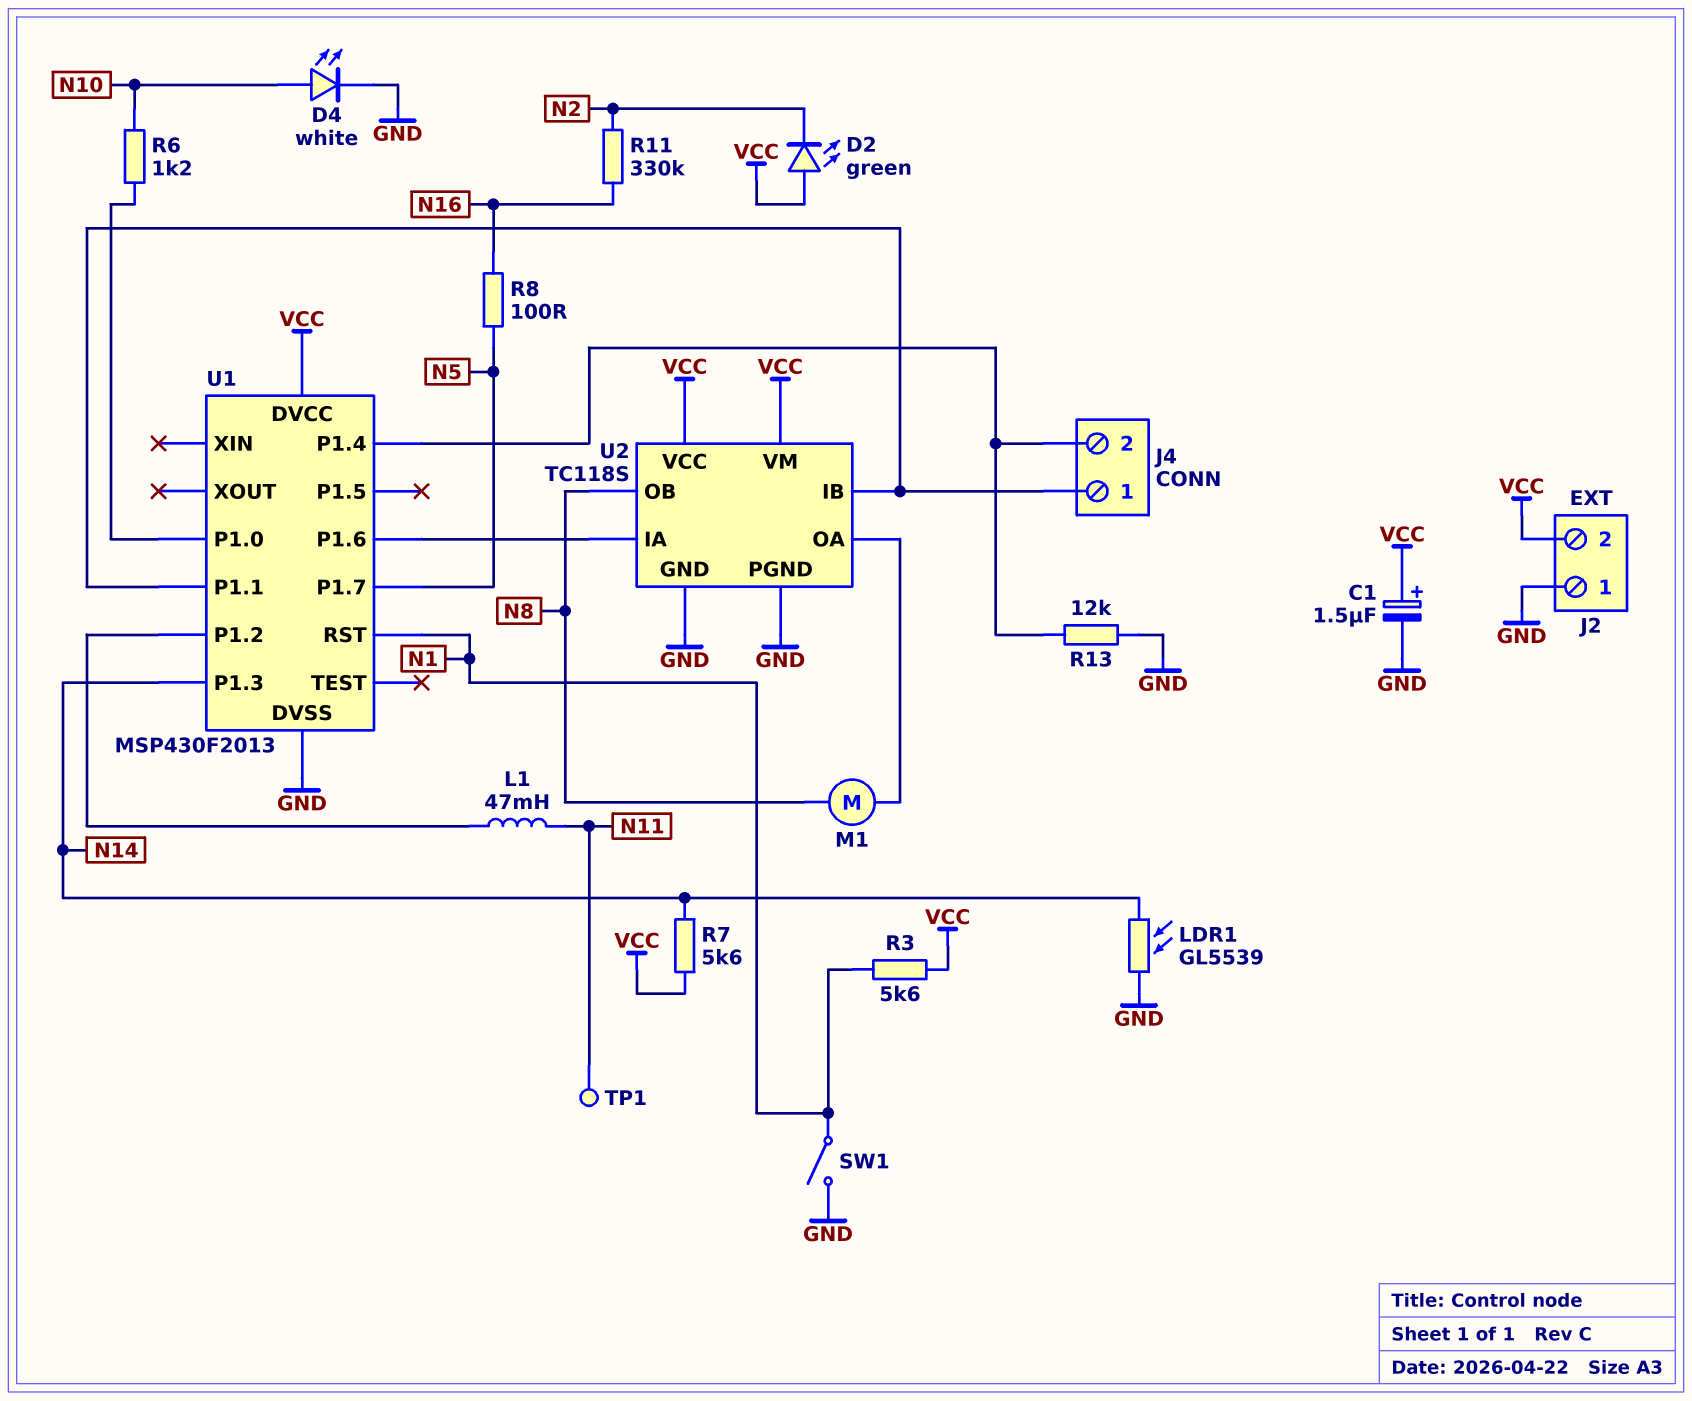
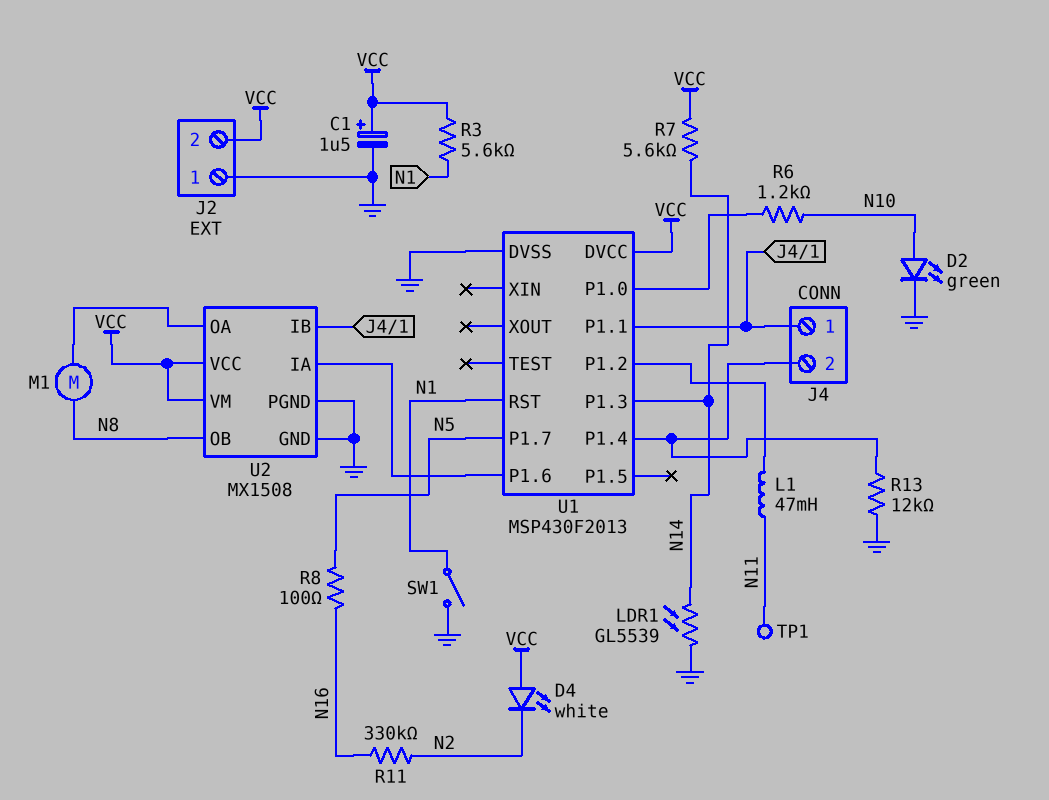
D2: LED green (A VCC, K N2) -> LED green (A N10, K GND)
D4: LED white (A N10, K GND) -> LED white (A VCC, K N2)
U2: TC118S -> MX1508

